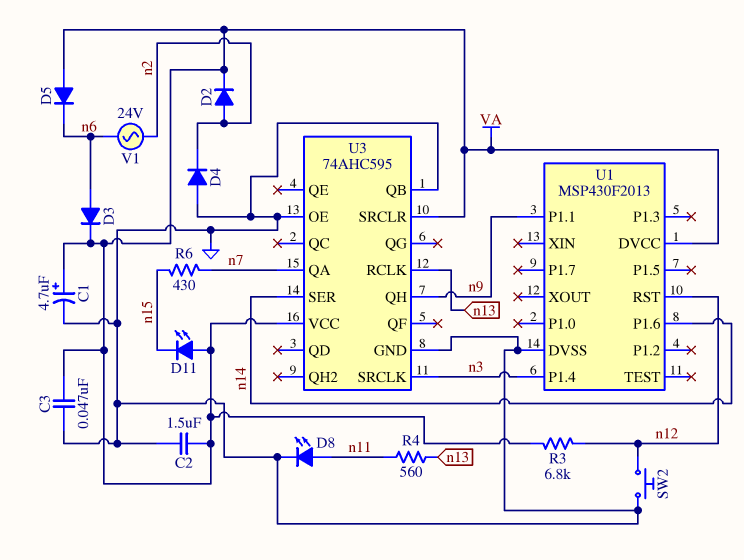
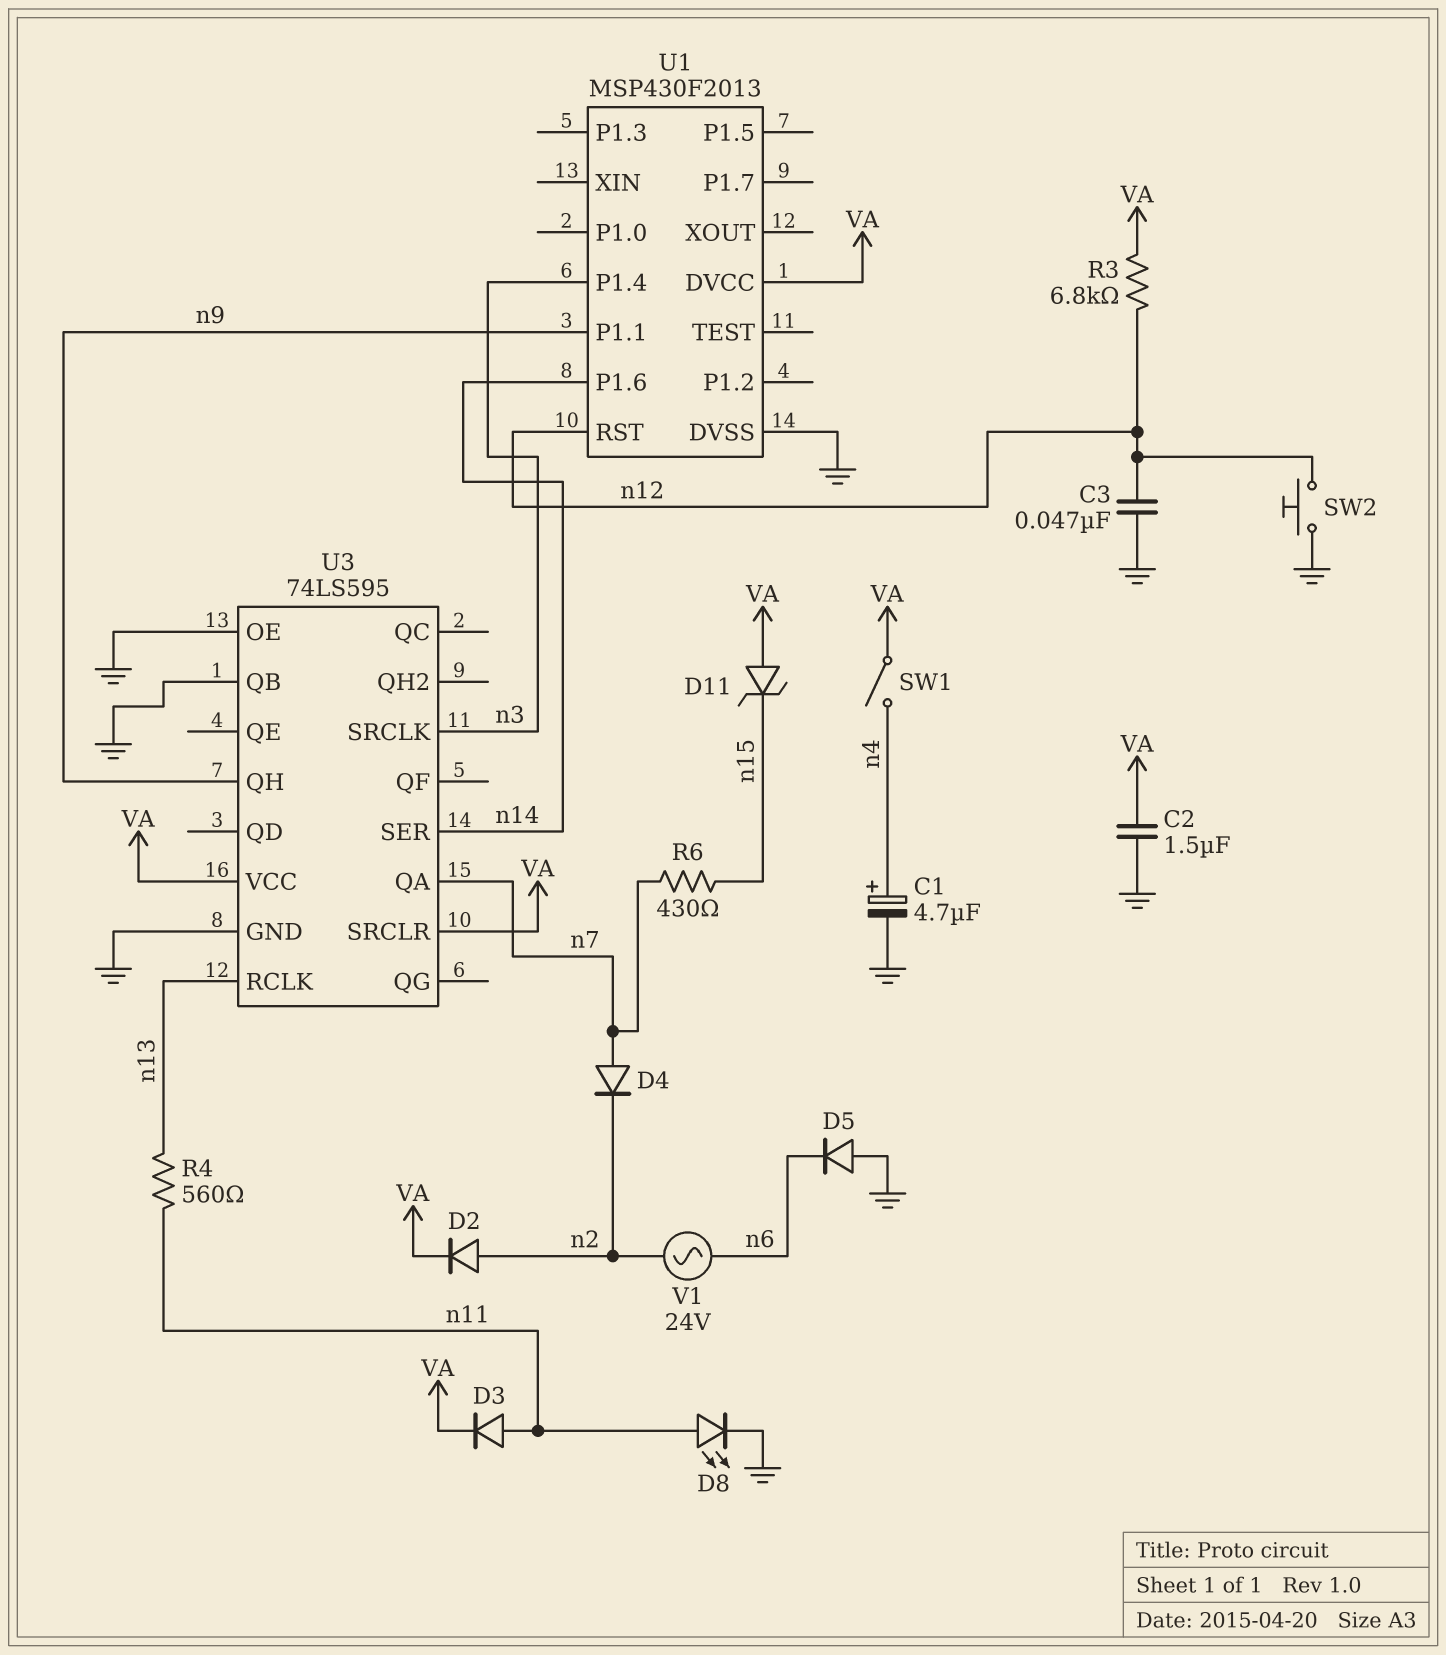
C1: 4.7uF (plus VA, minus GND) -> 4.7uF (plus n4, minus GND)
C3: 47nF (GND, VA) -> 47nF (GND, n12)
D3: diode (A n6, K VA) -> diode (A n11, K VA)
D4: diode (A GND, K n2) -> diode (A n7, K n2)
D5: diode (A VA, K n6) -> diode (A GND, K n6)
D11: LED (A VA, K n15) -> zener (A VA, K n15)
SW1: none -> switch (VA, n4)
U3: 74AHC595 -> 74LS595

